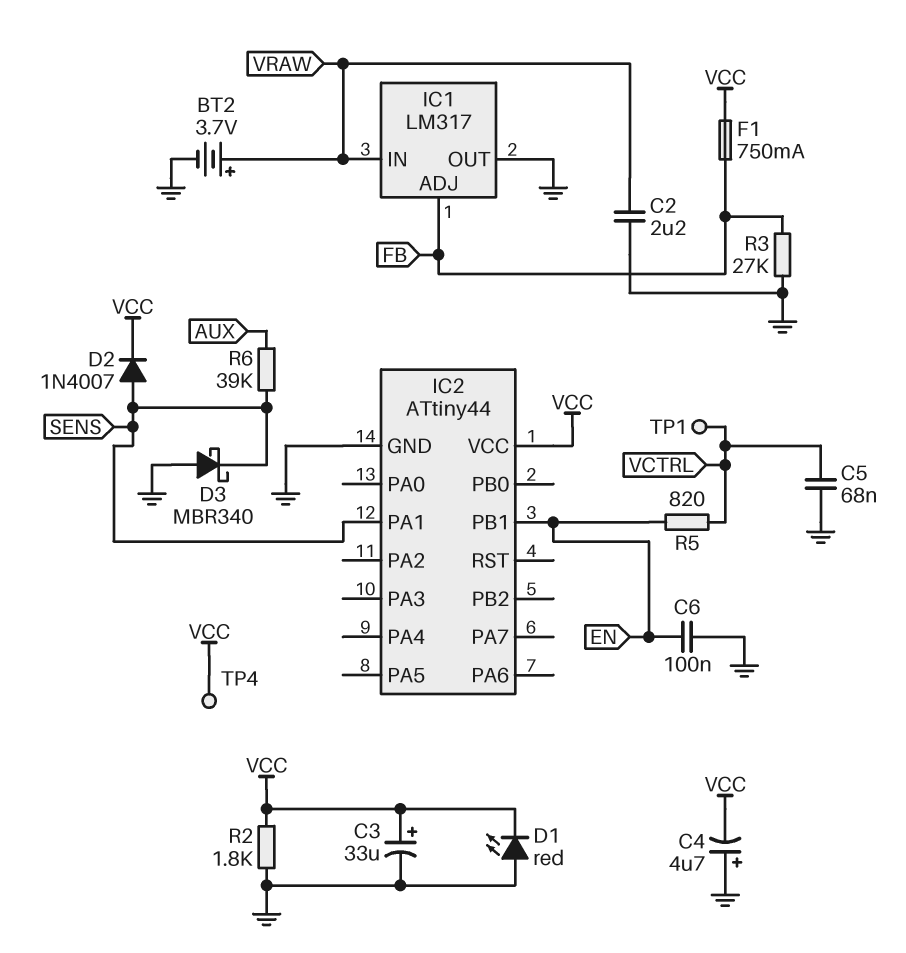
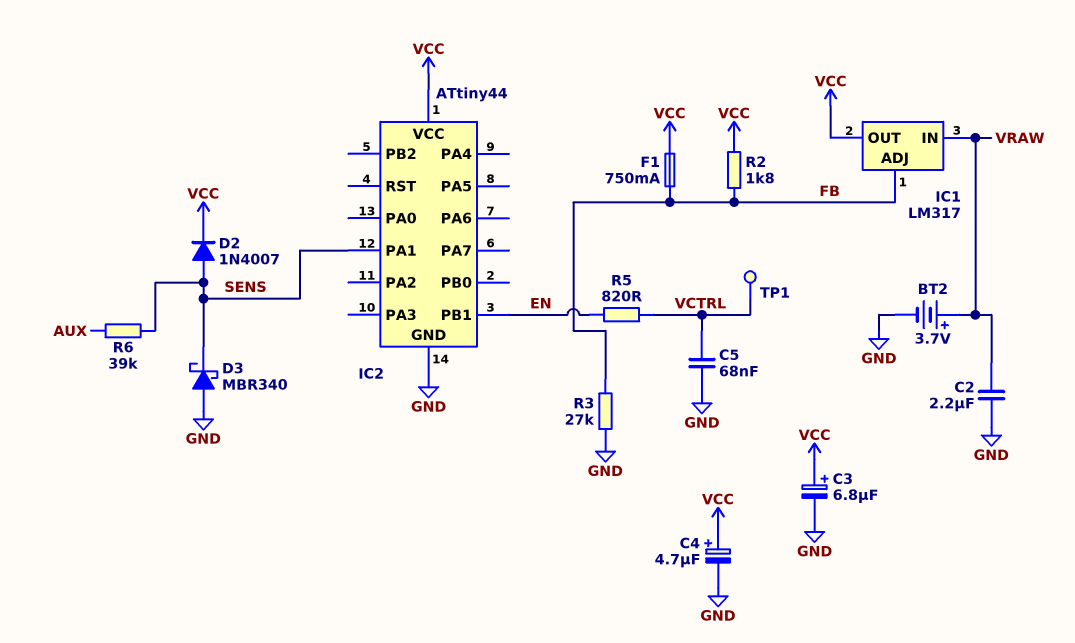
C3: 33uF (plus VCC, minus GND) -> 6.8uF (plus VCC, minus GND)
C4: 4.7uF (plus GND, minus VCC) -> 4.7uF (plus VCC, minus GND)
C6: 100nF (EN, GND) -> none
D1: LED red (A GND, K VCC) -> none
IC1 pin OUT: GND -> VCC
R2: 1.8k (GND, VCC) -> 1.8k (FB, VCC)
TP4: test point (VCC) -> none

